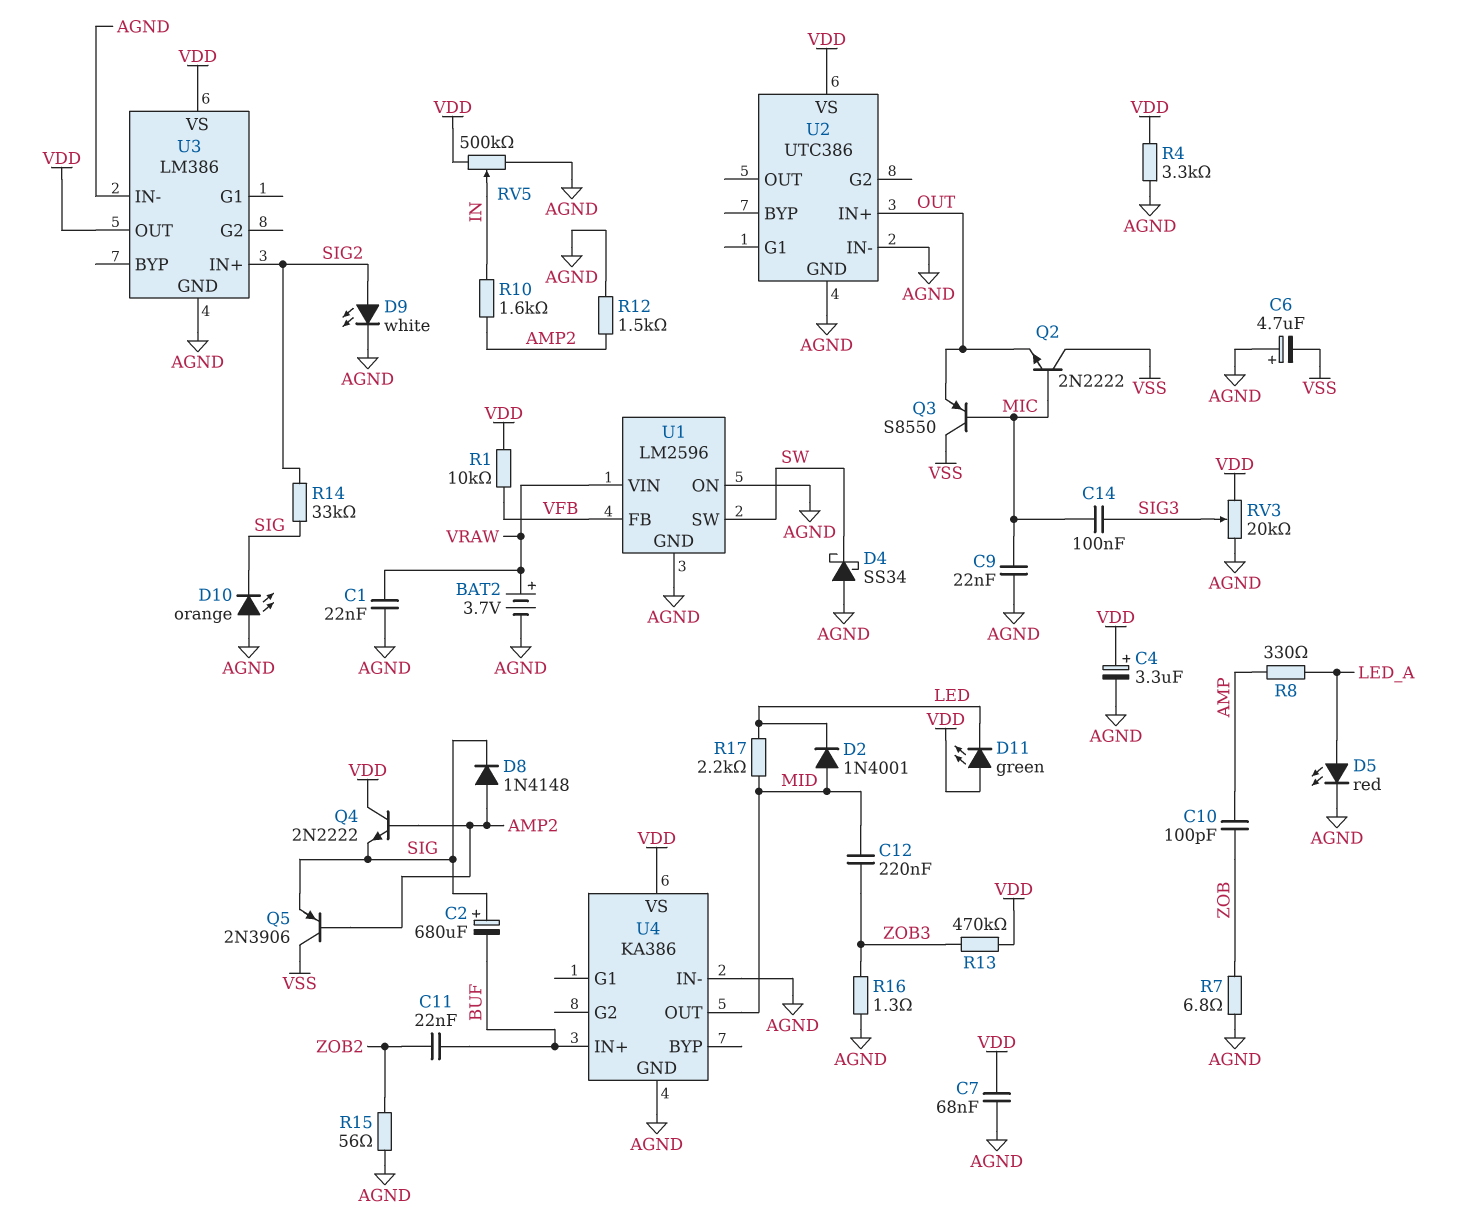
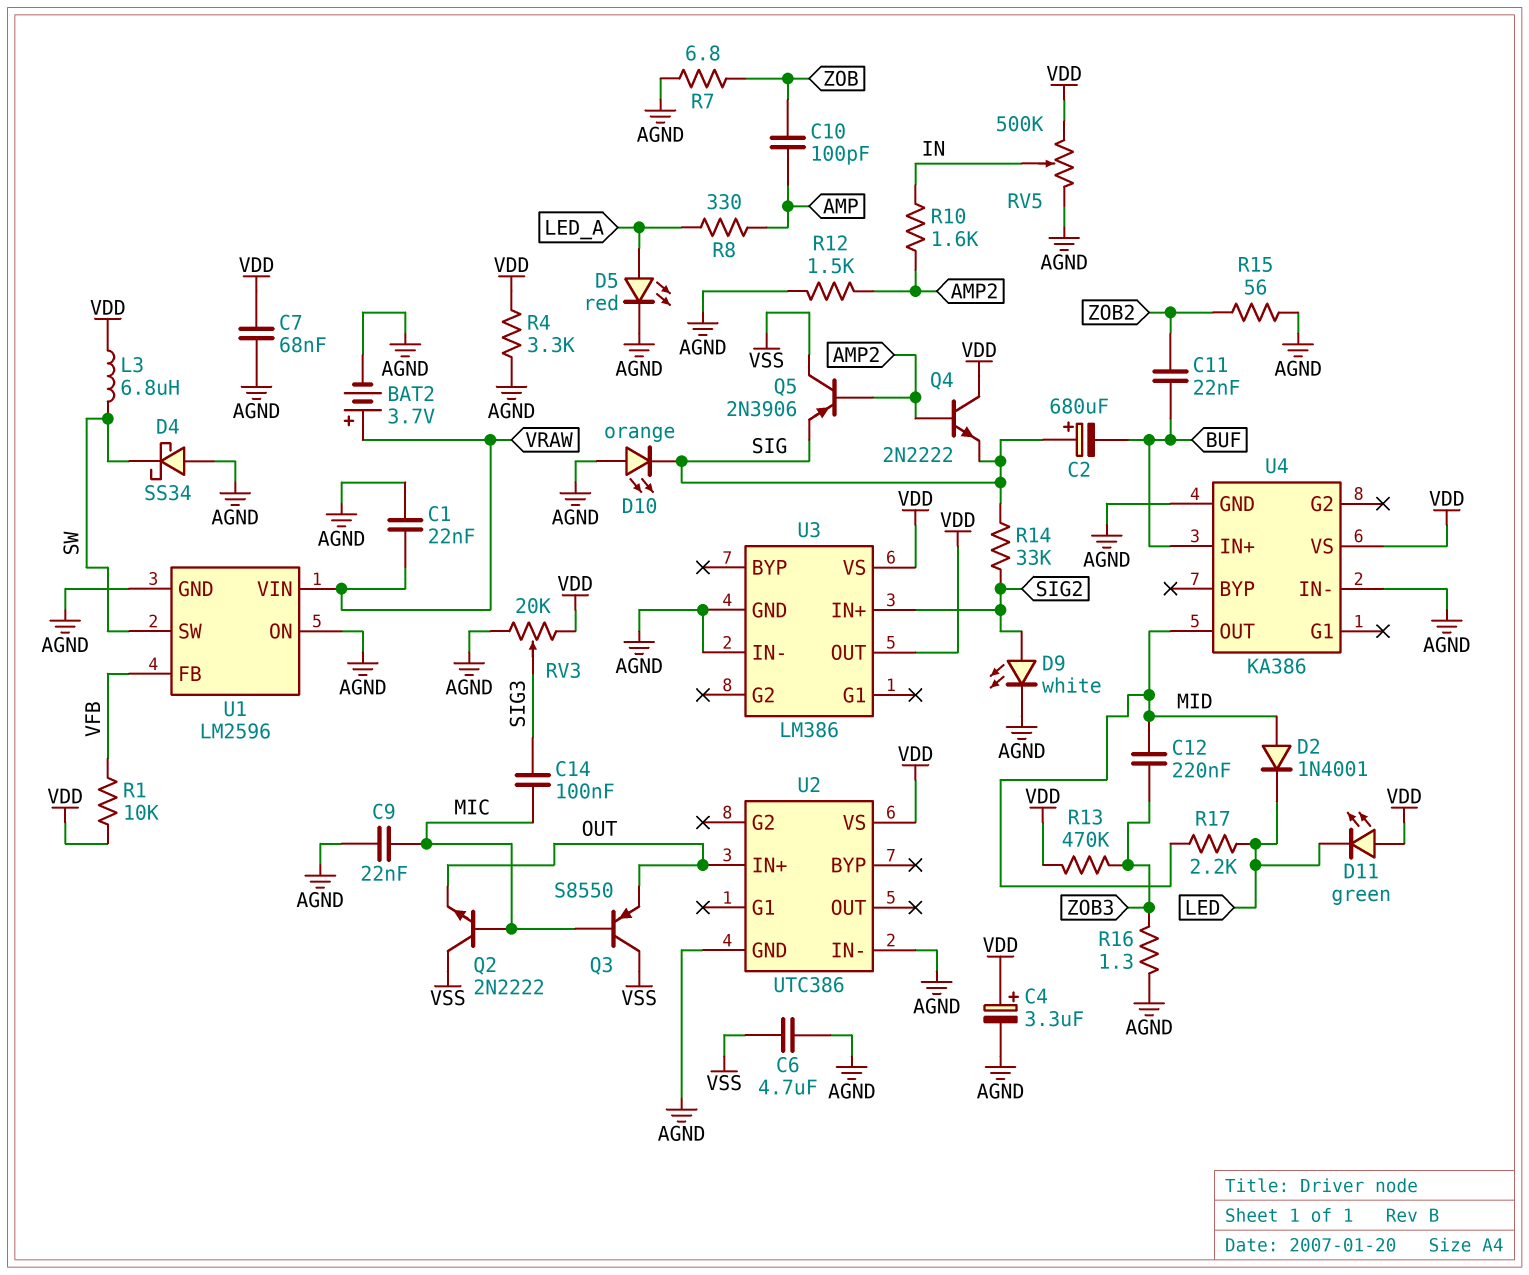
C6: 4.7uF (plus AGND, minus VSS) -> 4.7uF (AGND, VSS)
D8: diode 1N4148 (A AMP2, K SIG) -> none
L3: none -> 6.8uH (SW, VDD)

